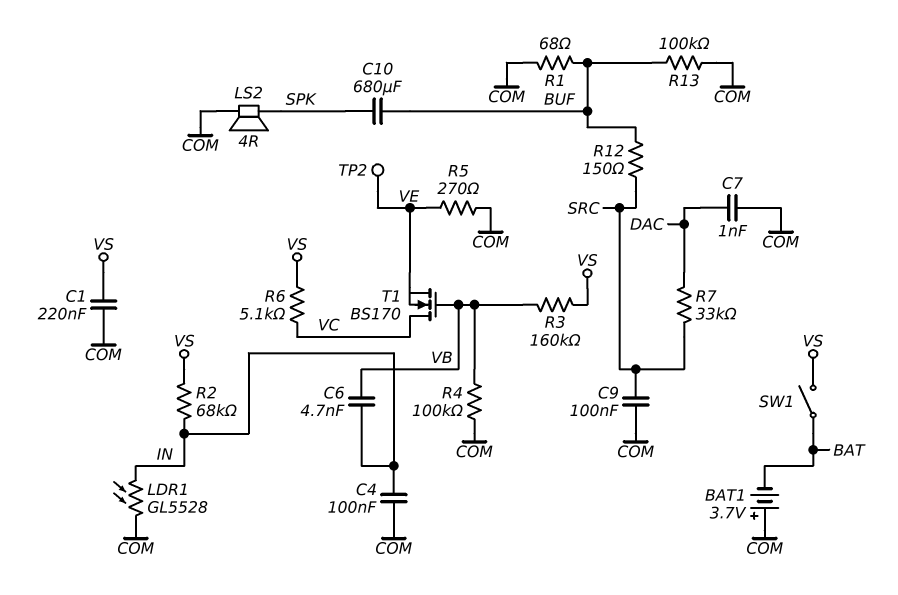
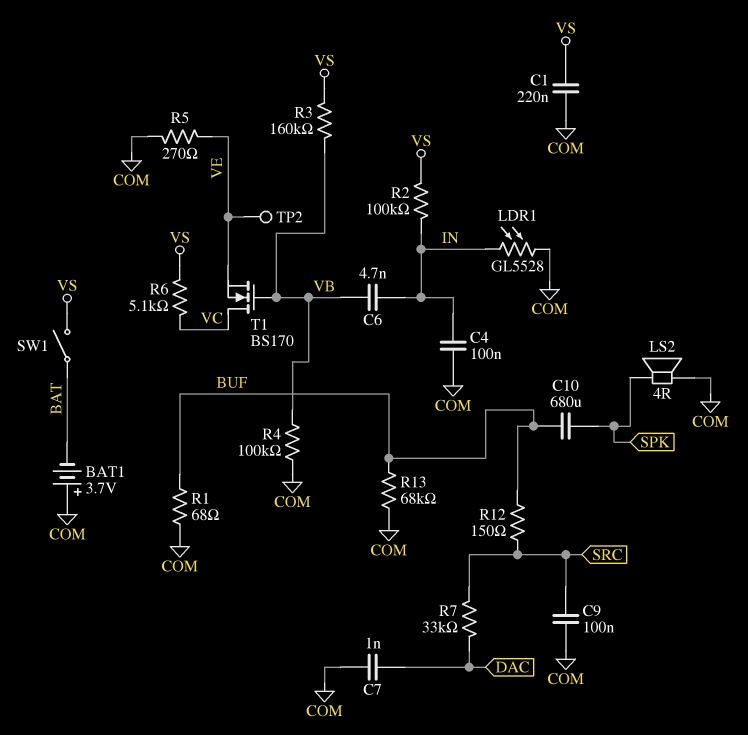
R2: 68k (IN, VS) -> 100k (IN, VS)
R13: 100k (BUF, COM) -> 68k (BUF, COM)

